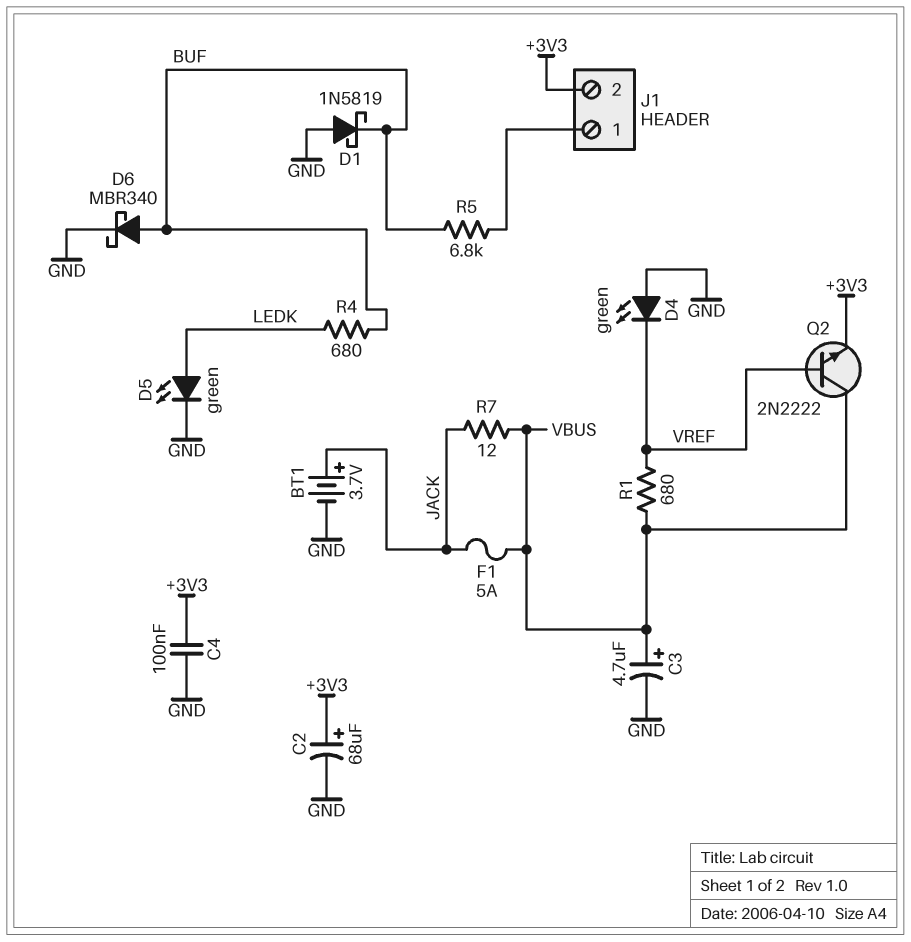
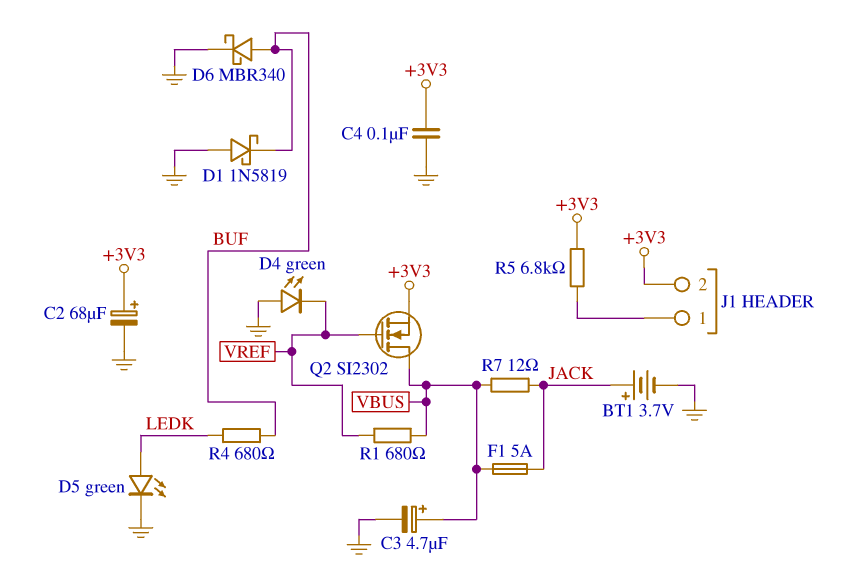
Q2: NPN 2N2222 (B VREF, C VBUS, E +3V3) -> NMOS SI2302 (G VREF, D VBUS, S +3V3)
R5: 6.8k (BUF, J1/1) -> 6.8k (+3V3, J1/1)

